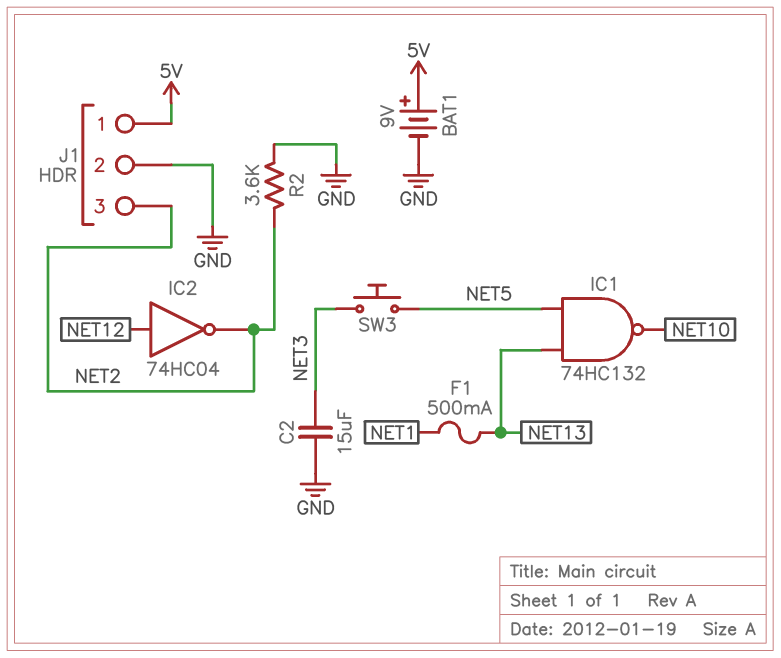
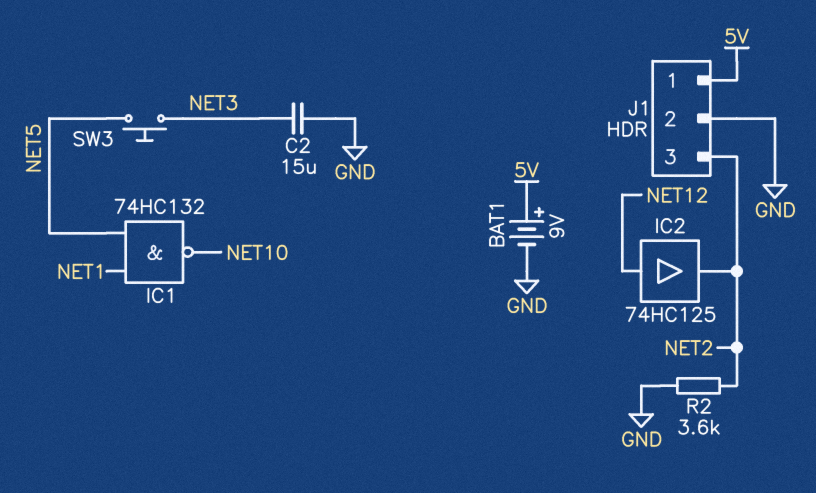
F1: 500mA (NET1, NET13) -> none
IC1: NAND 74HC132 (in NET5, in NET13, out NET10) -> NAND 74HC132 (in NET1, in NET5, out NET10)
IC2: NOT 74HC04 (in NET12, out NET2) -> buffer 74HC125 (in NET12, out NET2)

